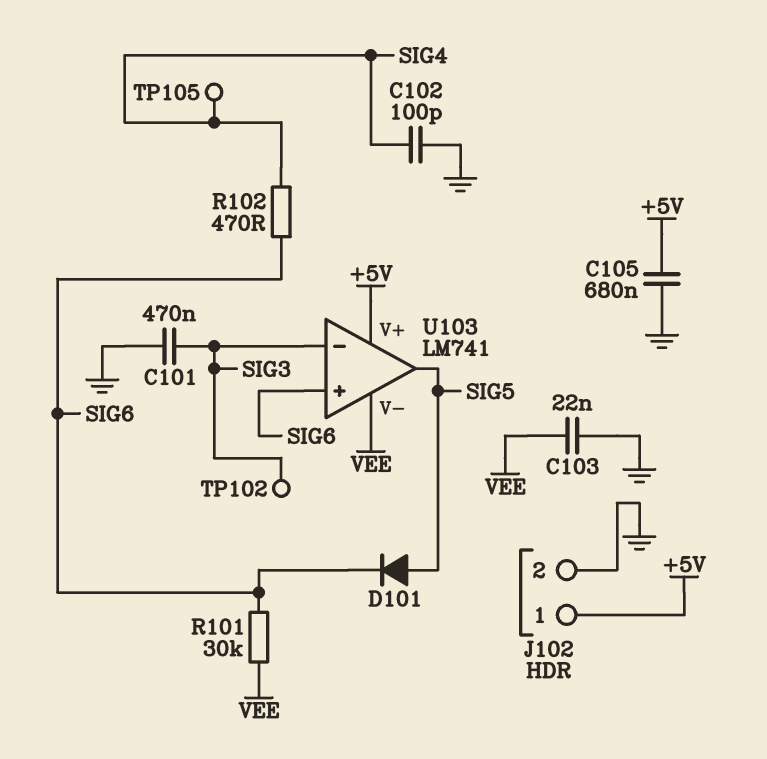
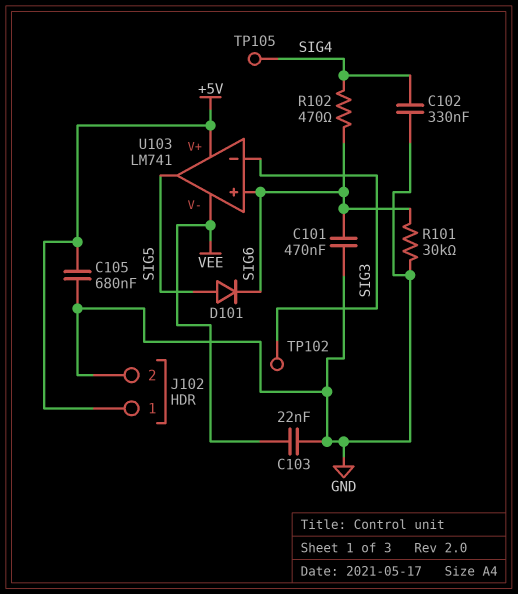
C101: 470nF (GND, SIG3) -> 470nF (GND, SIG6)
C102: 100pF (GND, SIG4) -> 330nF (GND, SIG4)
R101: 30k (SIG6, VEE) -> 30k (GND, SIG6)

